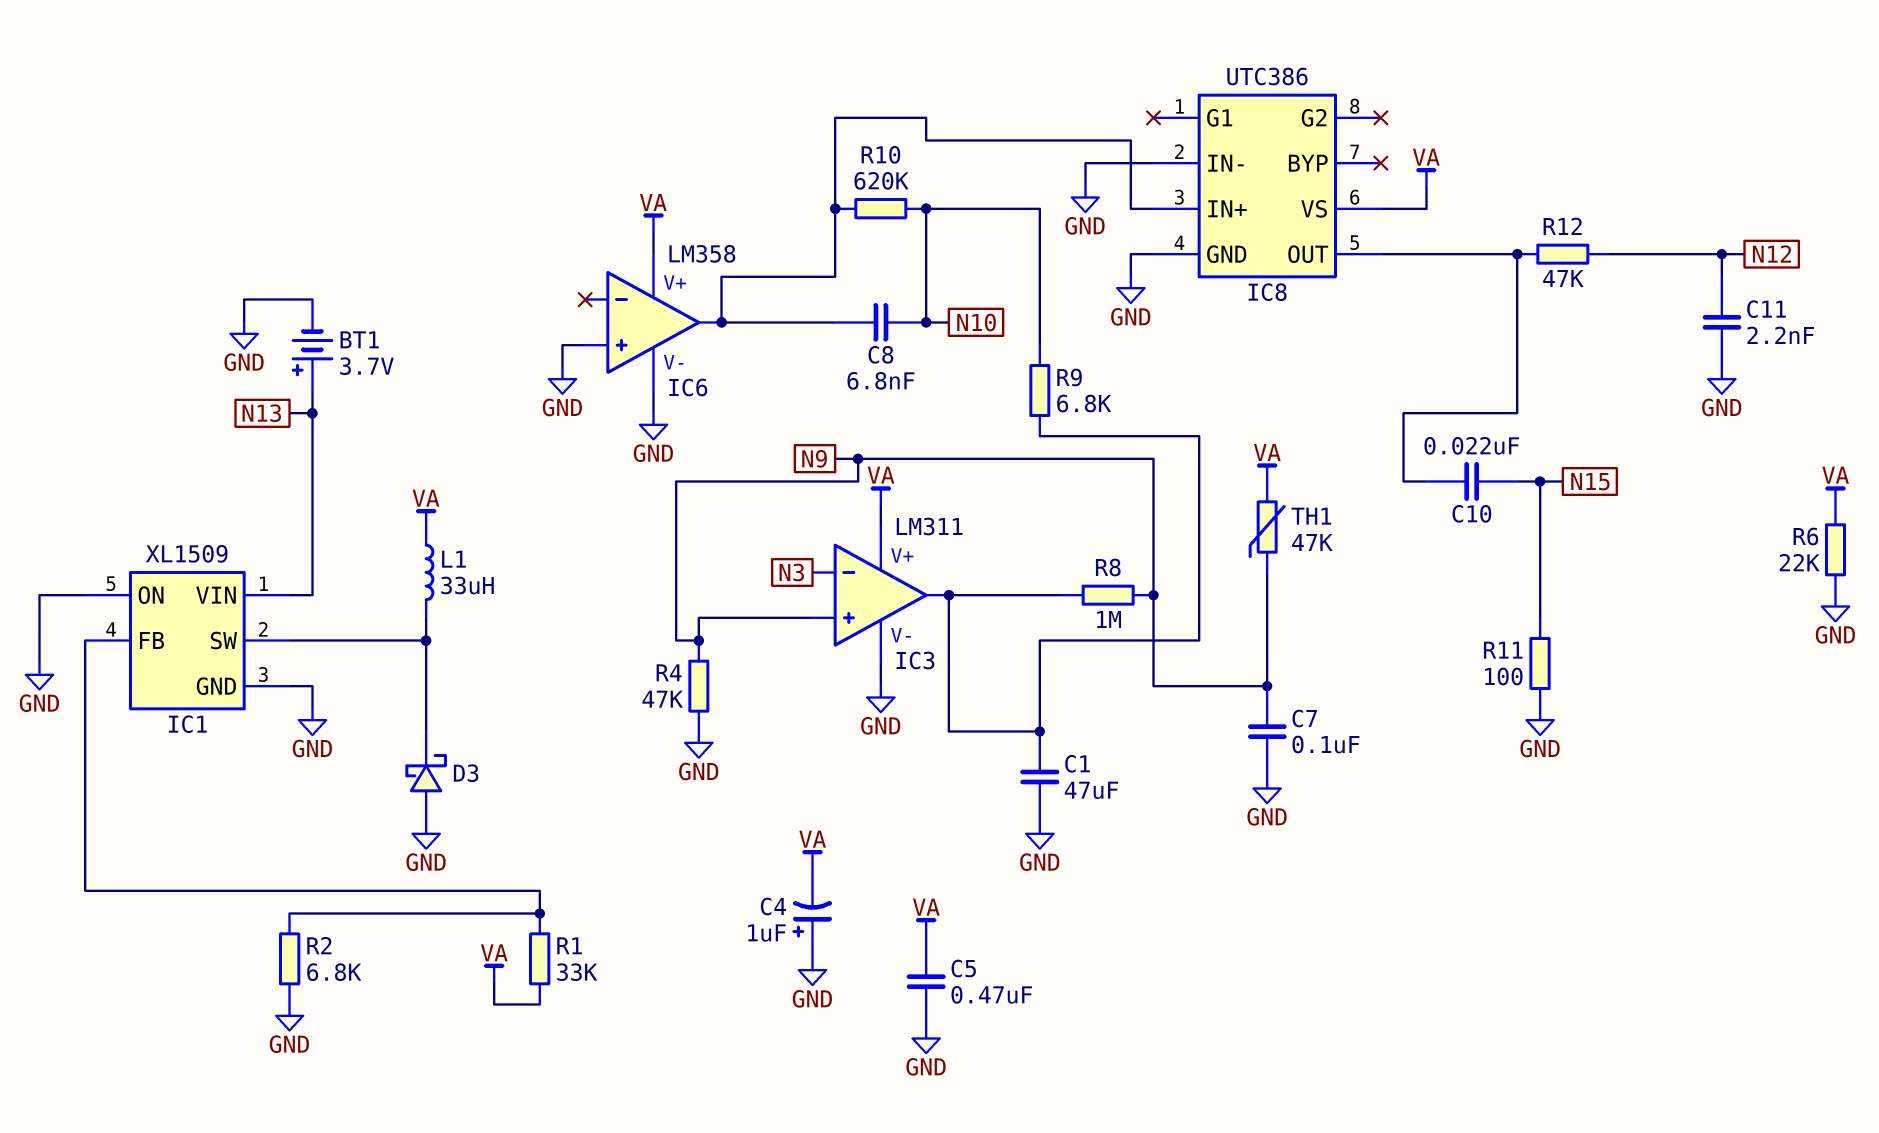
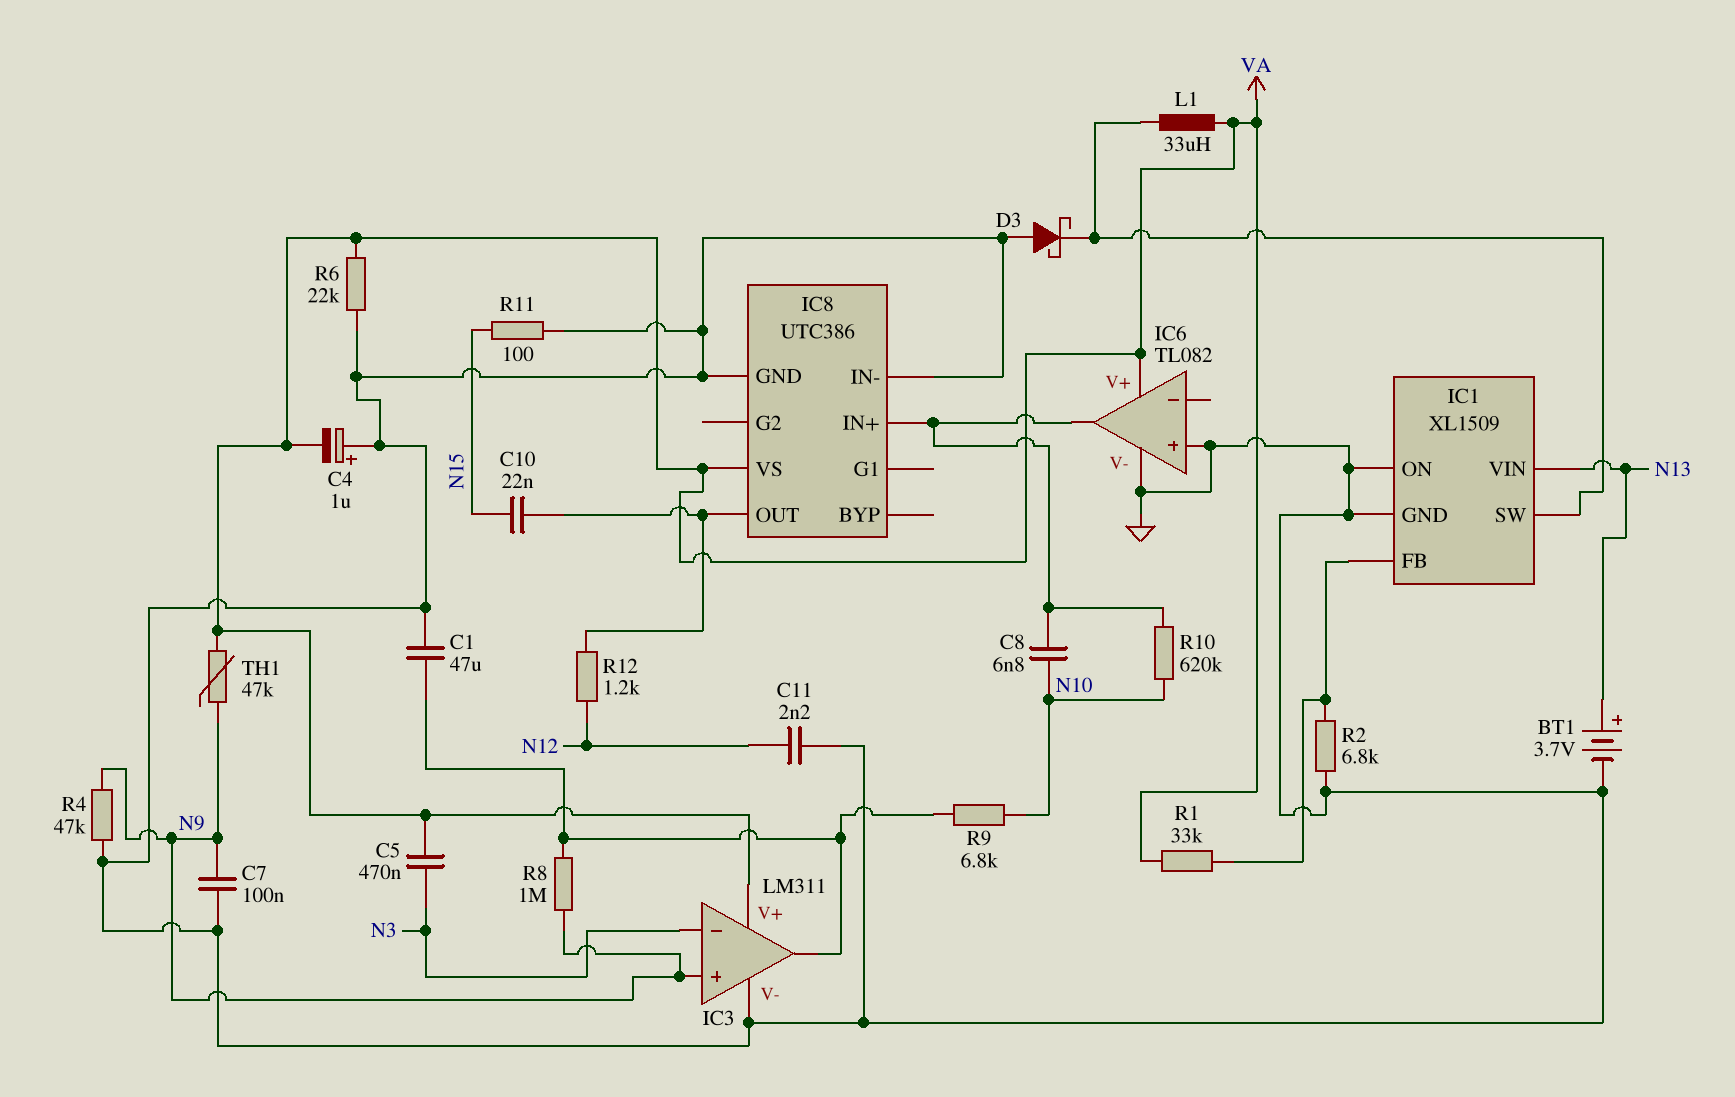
C5: 470nF (GND, VA) -> 470nF (N3, VA)
IC6: LM358 -> TL082
R12: 47k (IC8/OUT, N12) -> 1.2k (IC8/OUT, N12)

